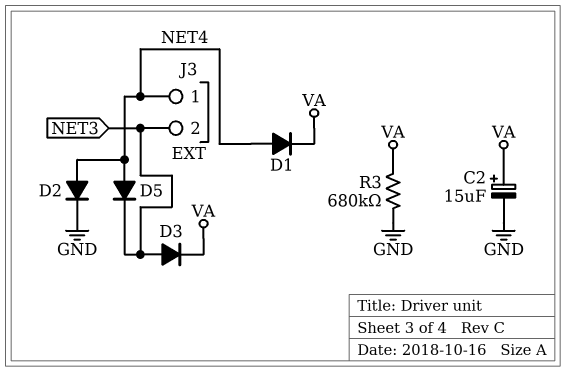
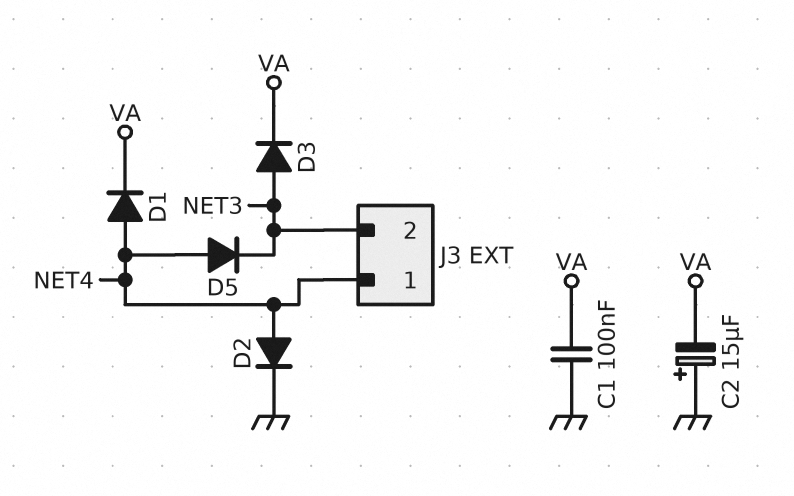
C1: none -> 100nF (GND, VA)
C2: 15uF (plus VA, minus GND) -> 15uF (plus GND, minus VA)
R3: 680k (GND, VA) -> none

